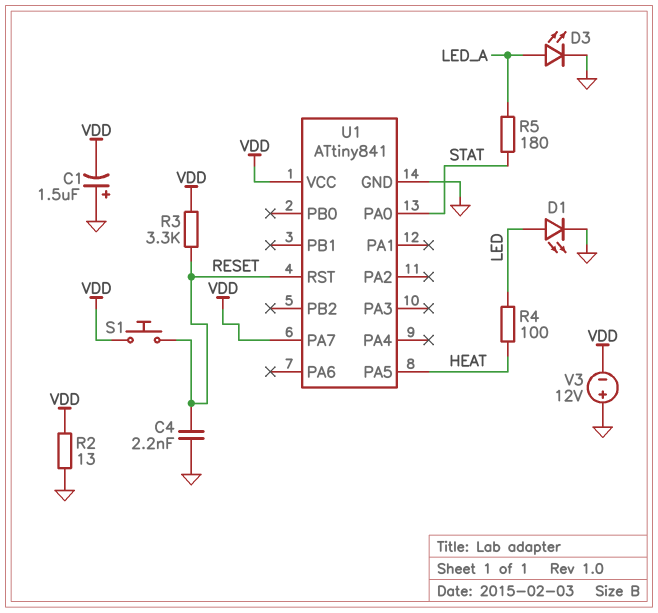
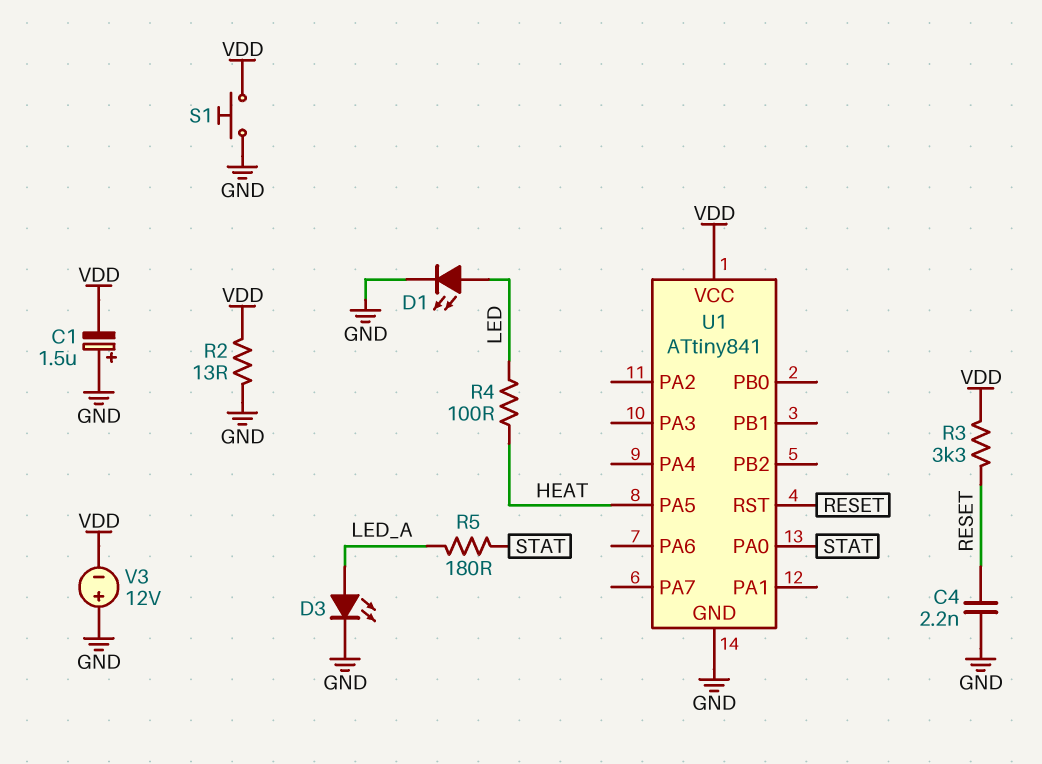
S1: button (RESET, VDD) -> button (GND, VDD)
U1 pin PA7: VDD -> none

